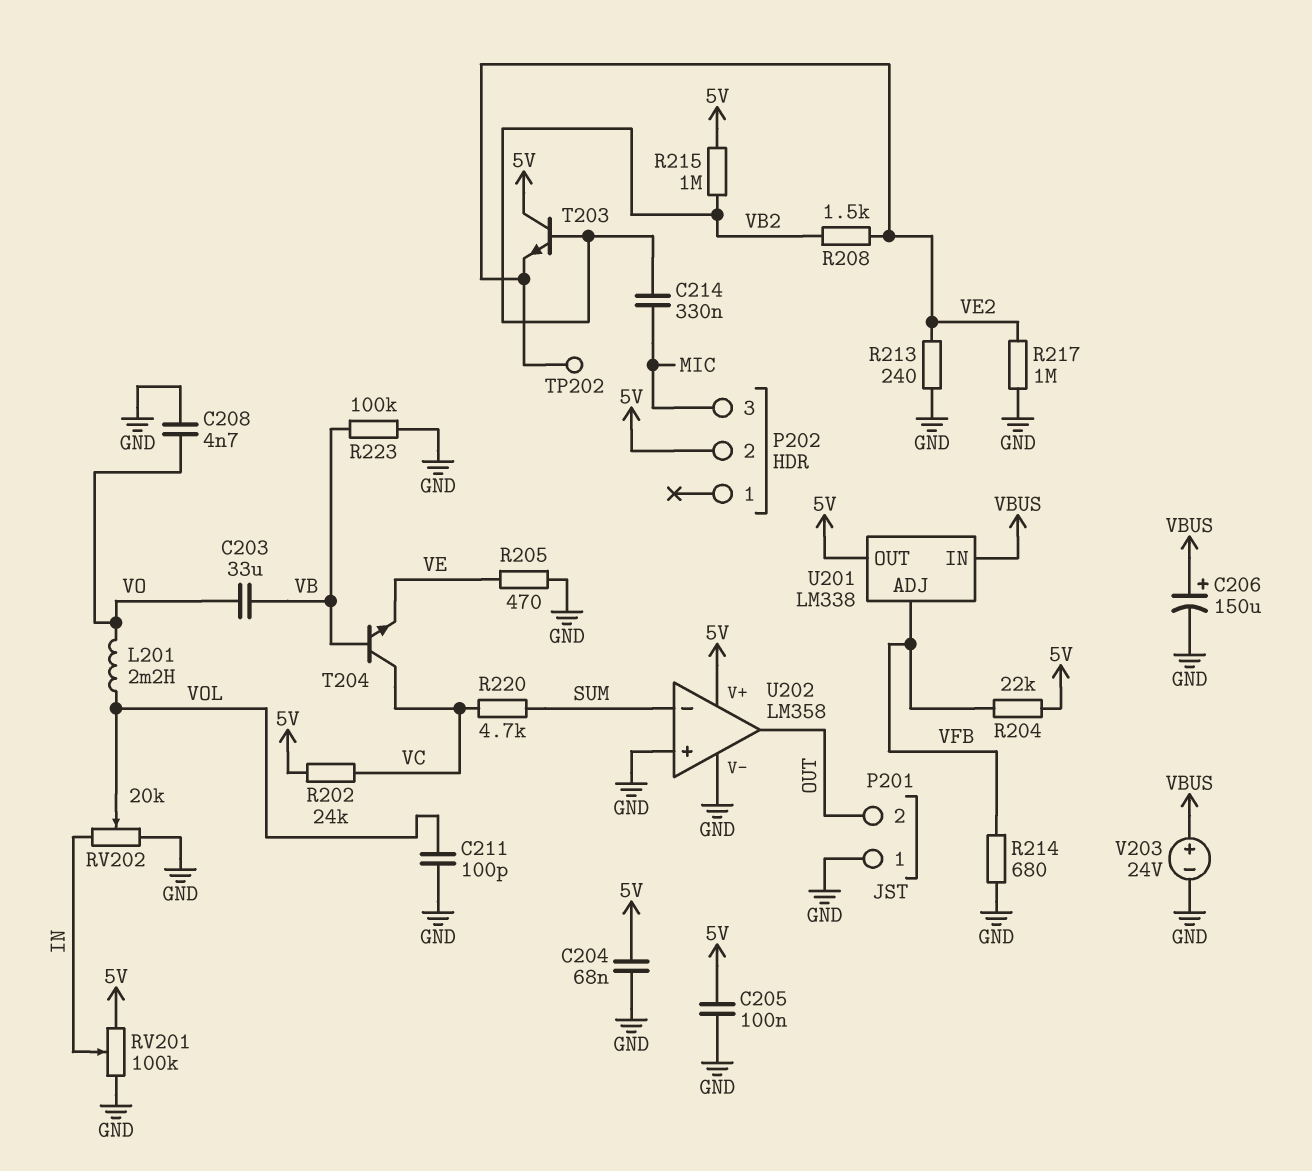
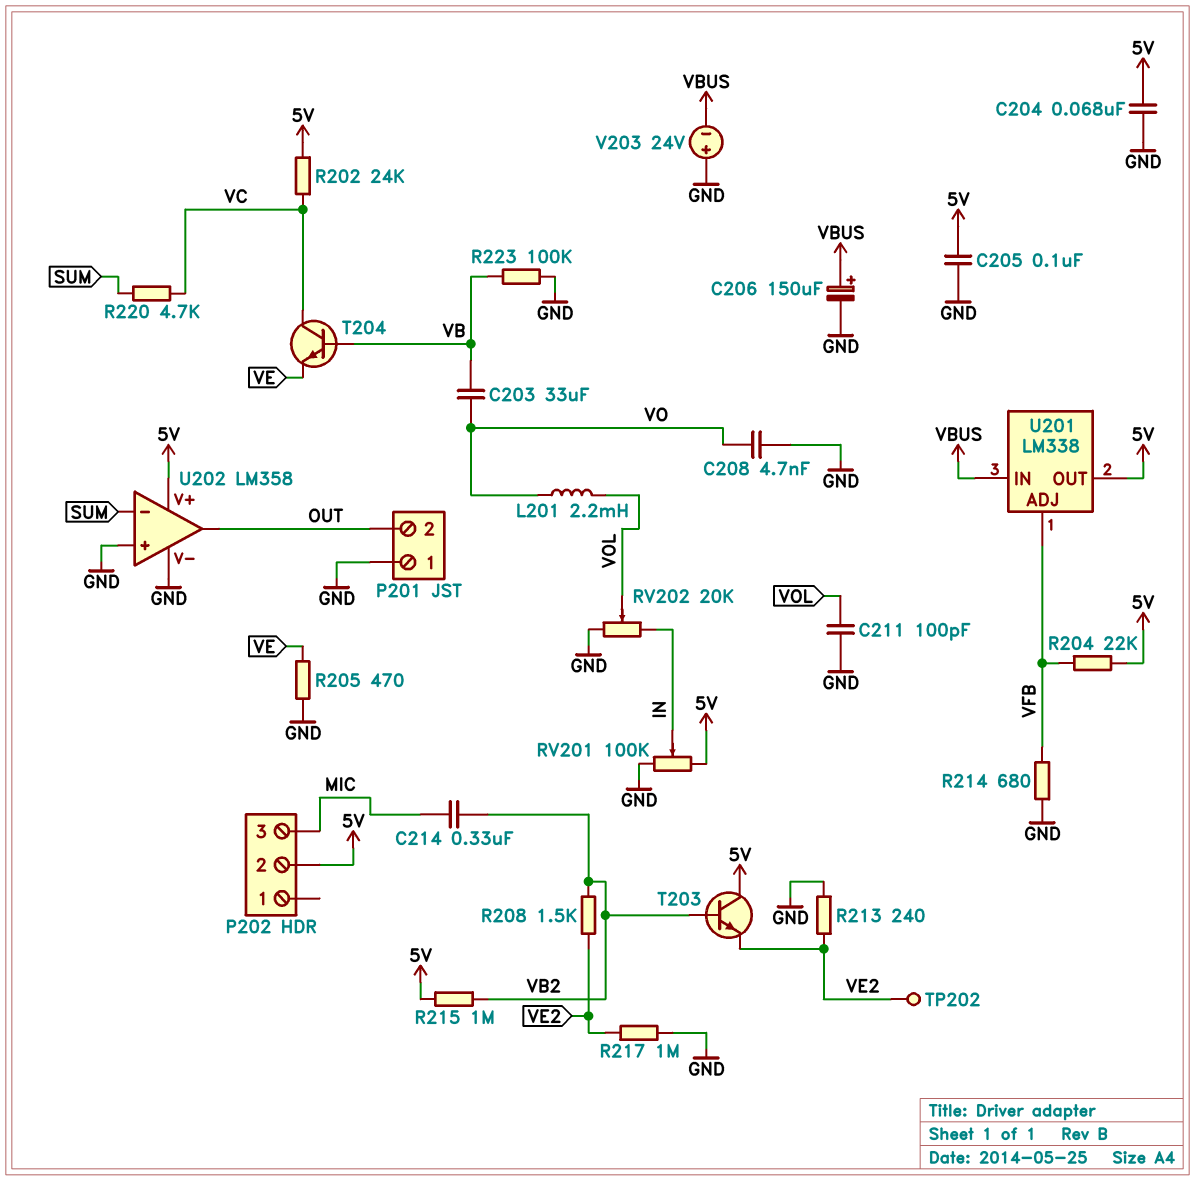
V203: 24V (plus VBUS, minus GND) -> 24V (plus GND, minus VBUS)

